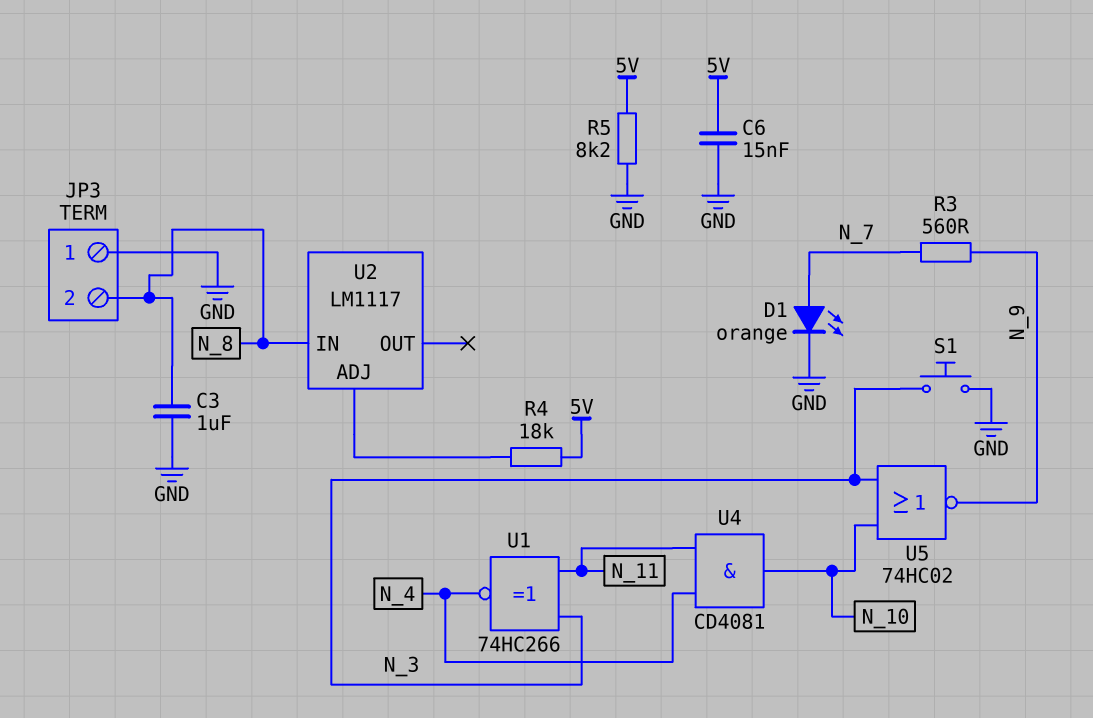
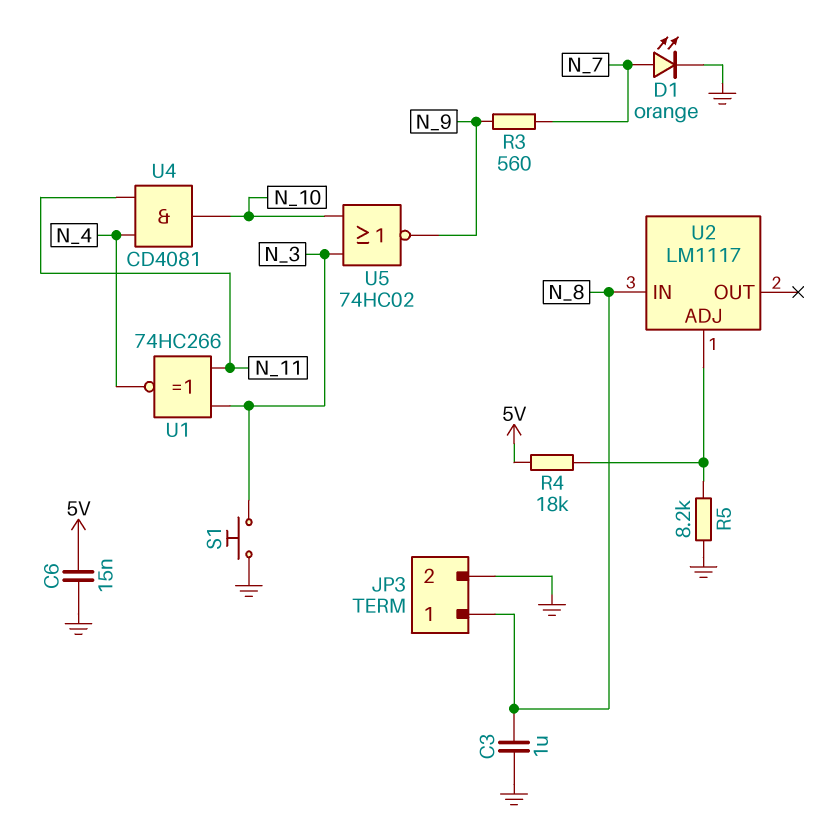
JP3 pin 1: GND -> N_8
JP3 pin 2: N_8 -> GND
R5: 8.2k (5V, GND) -> 8.2k (GND, U2/ADJ)

